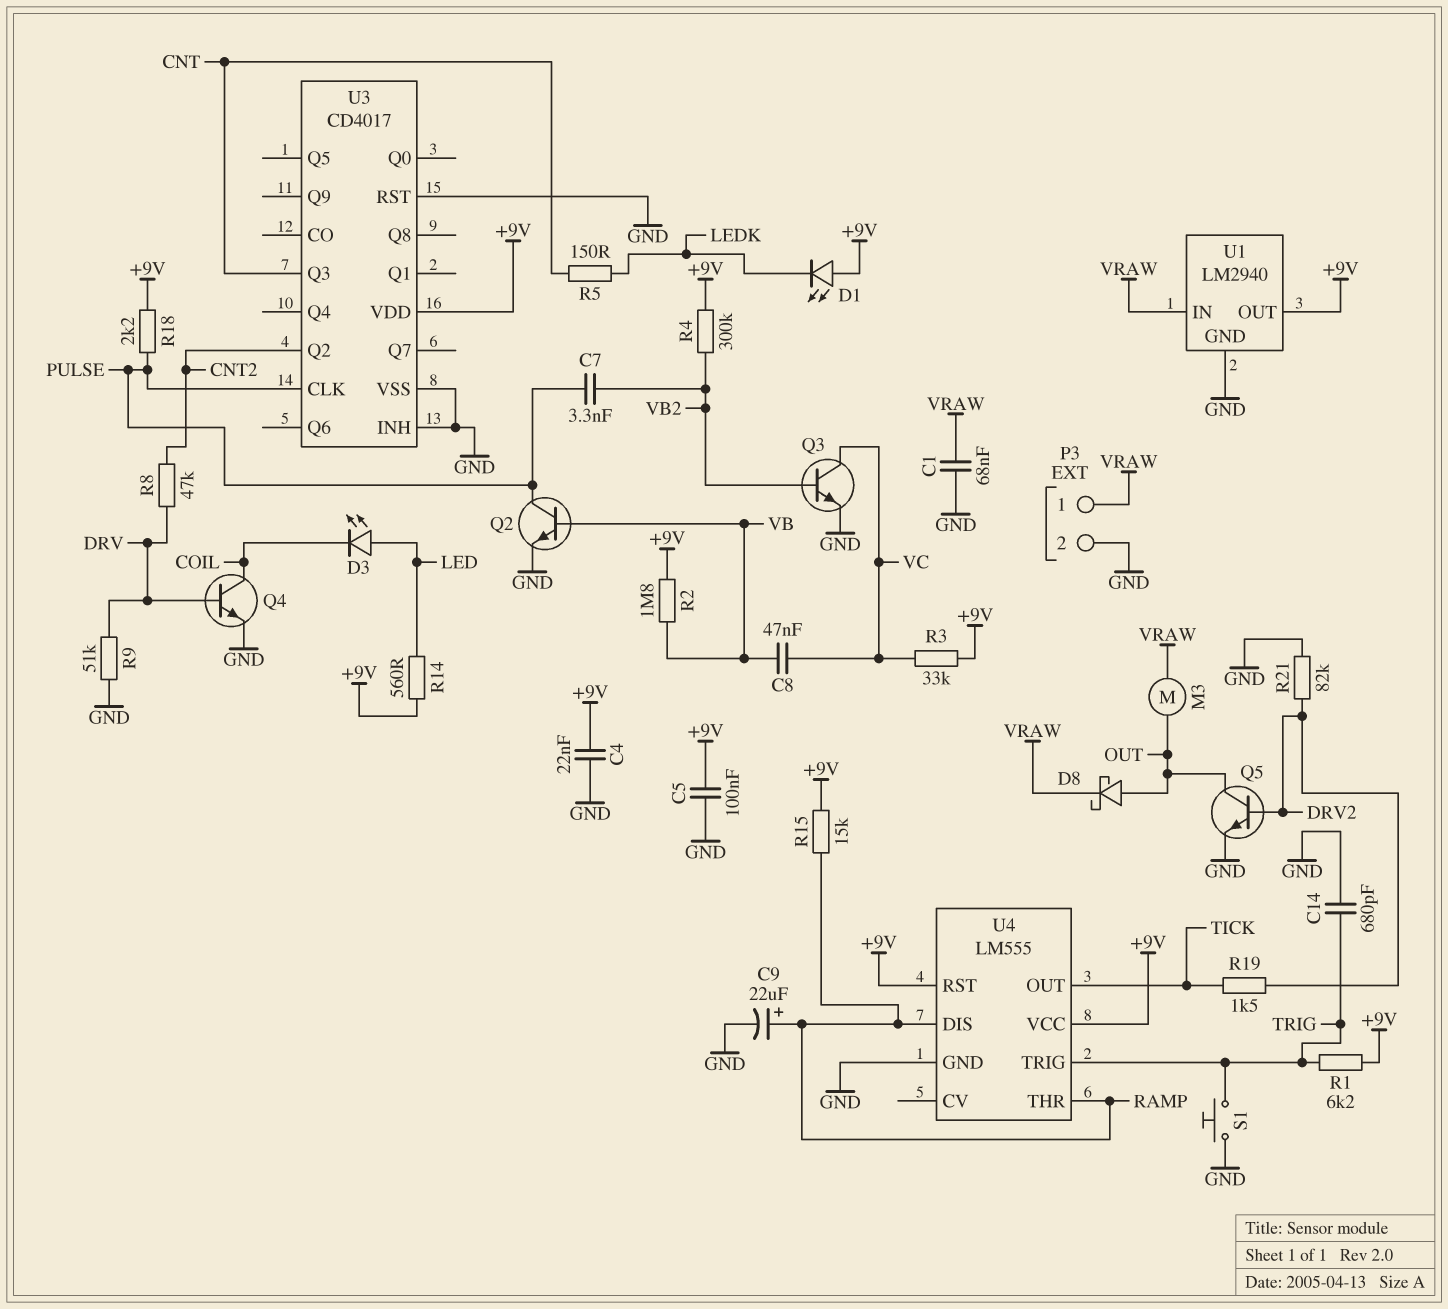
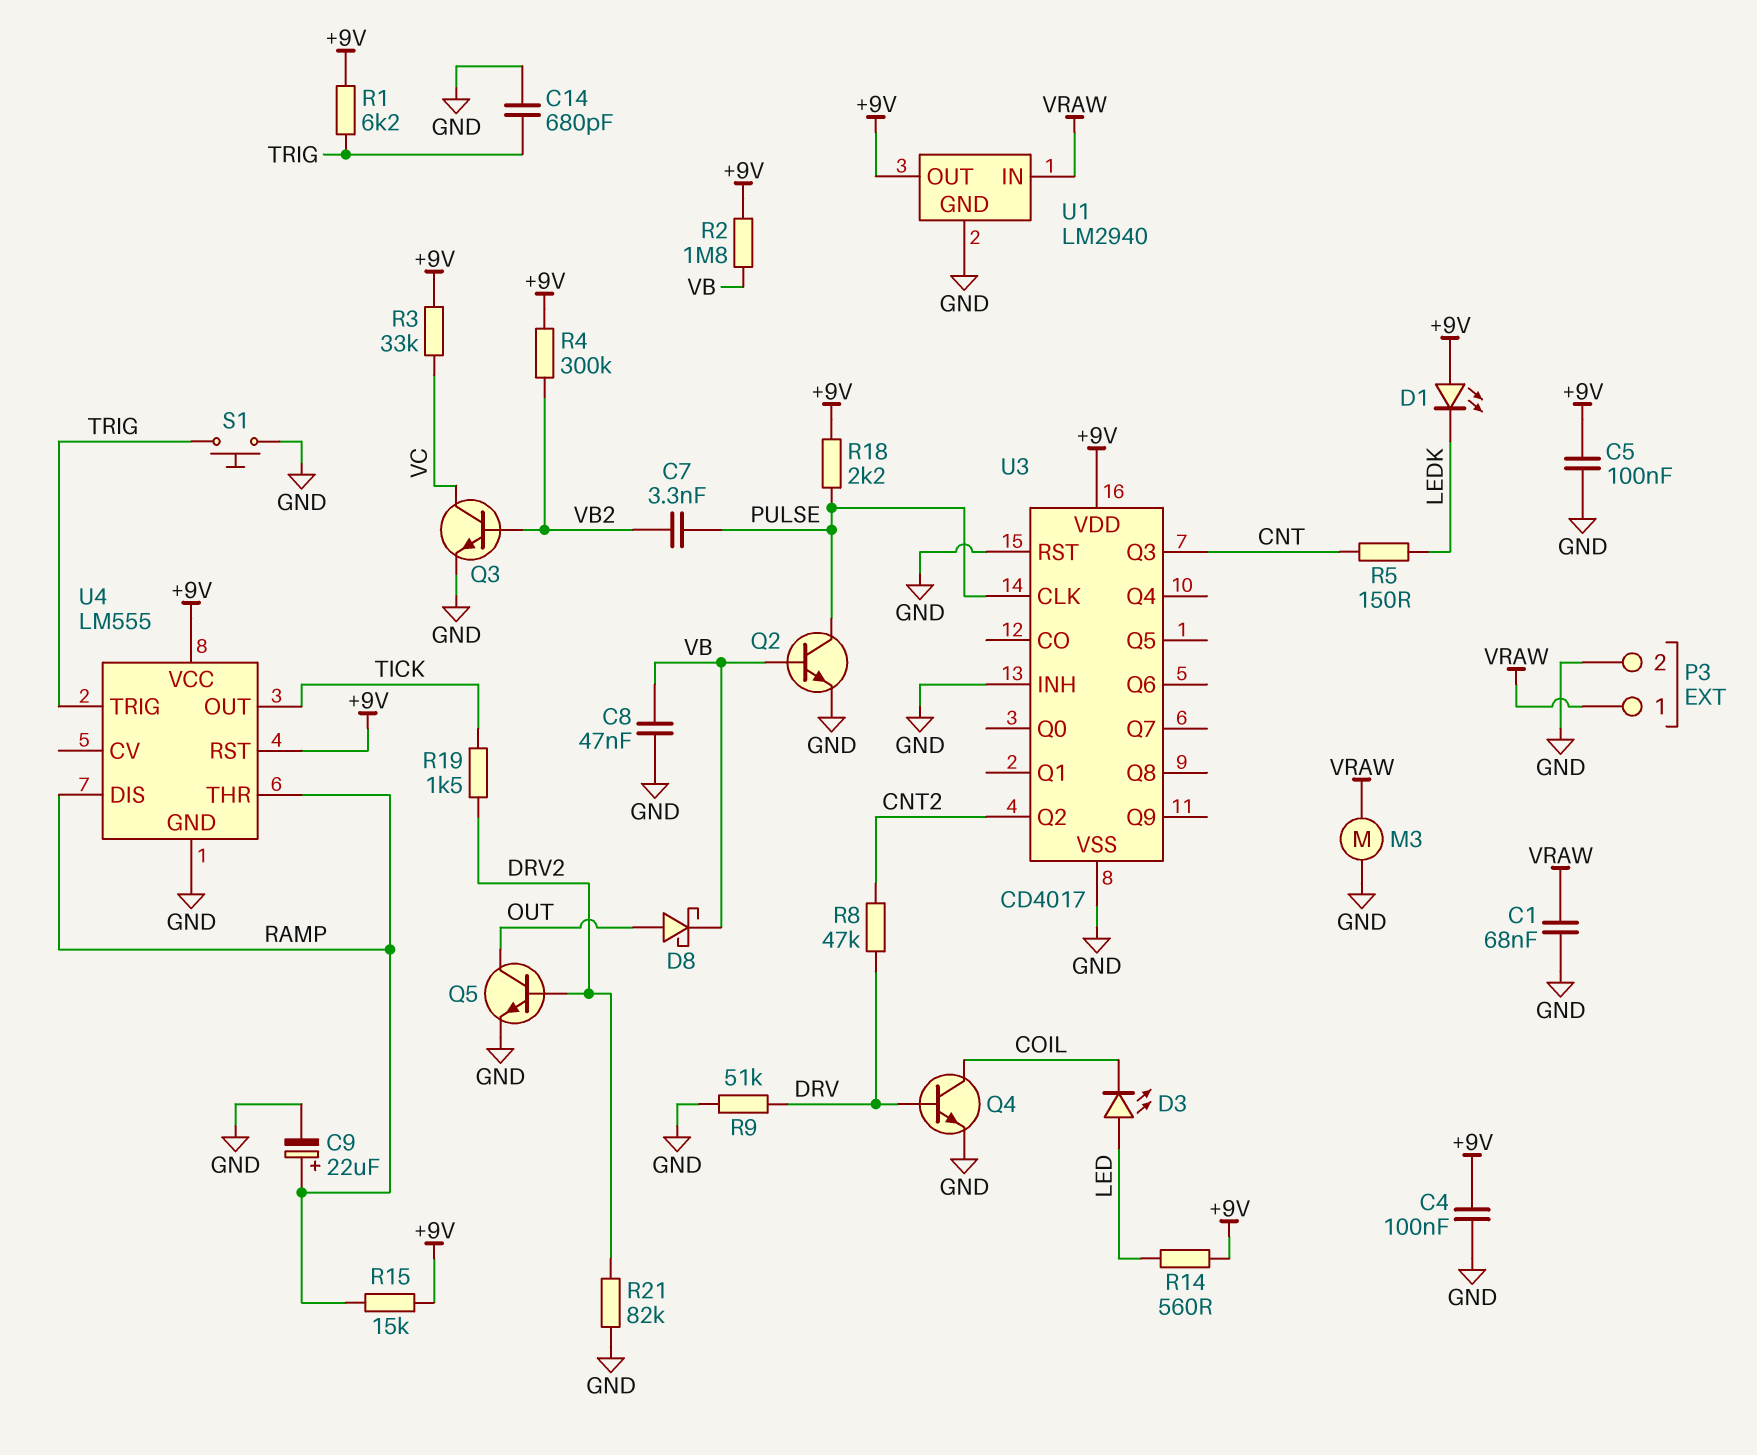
C4: 22nF (+9V, GND) -> 100nF (+9V, GND)
C8: 47nF (VB, VC) -> 47nF (GND, VB)
D8: schottky (A OUT, K VRAW) -> schottky (A OUT, K VB)
M3: motor (OUT, VRAW) -> motor (GND, VRAW)

